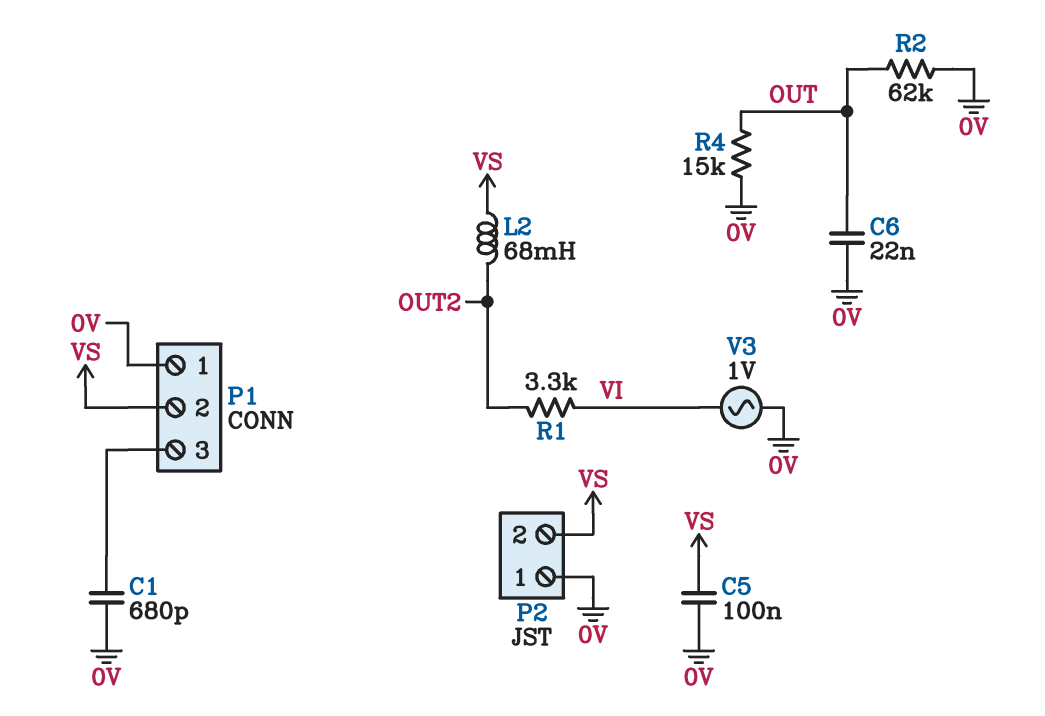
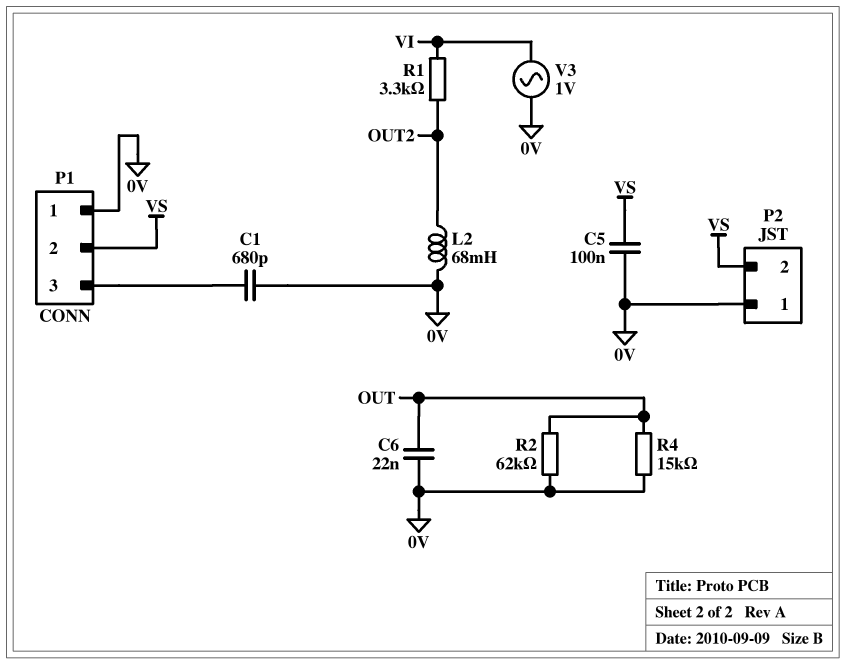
L2: 68mH (OUT2, VS) -> 68mH (0V, OUT2)

